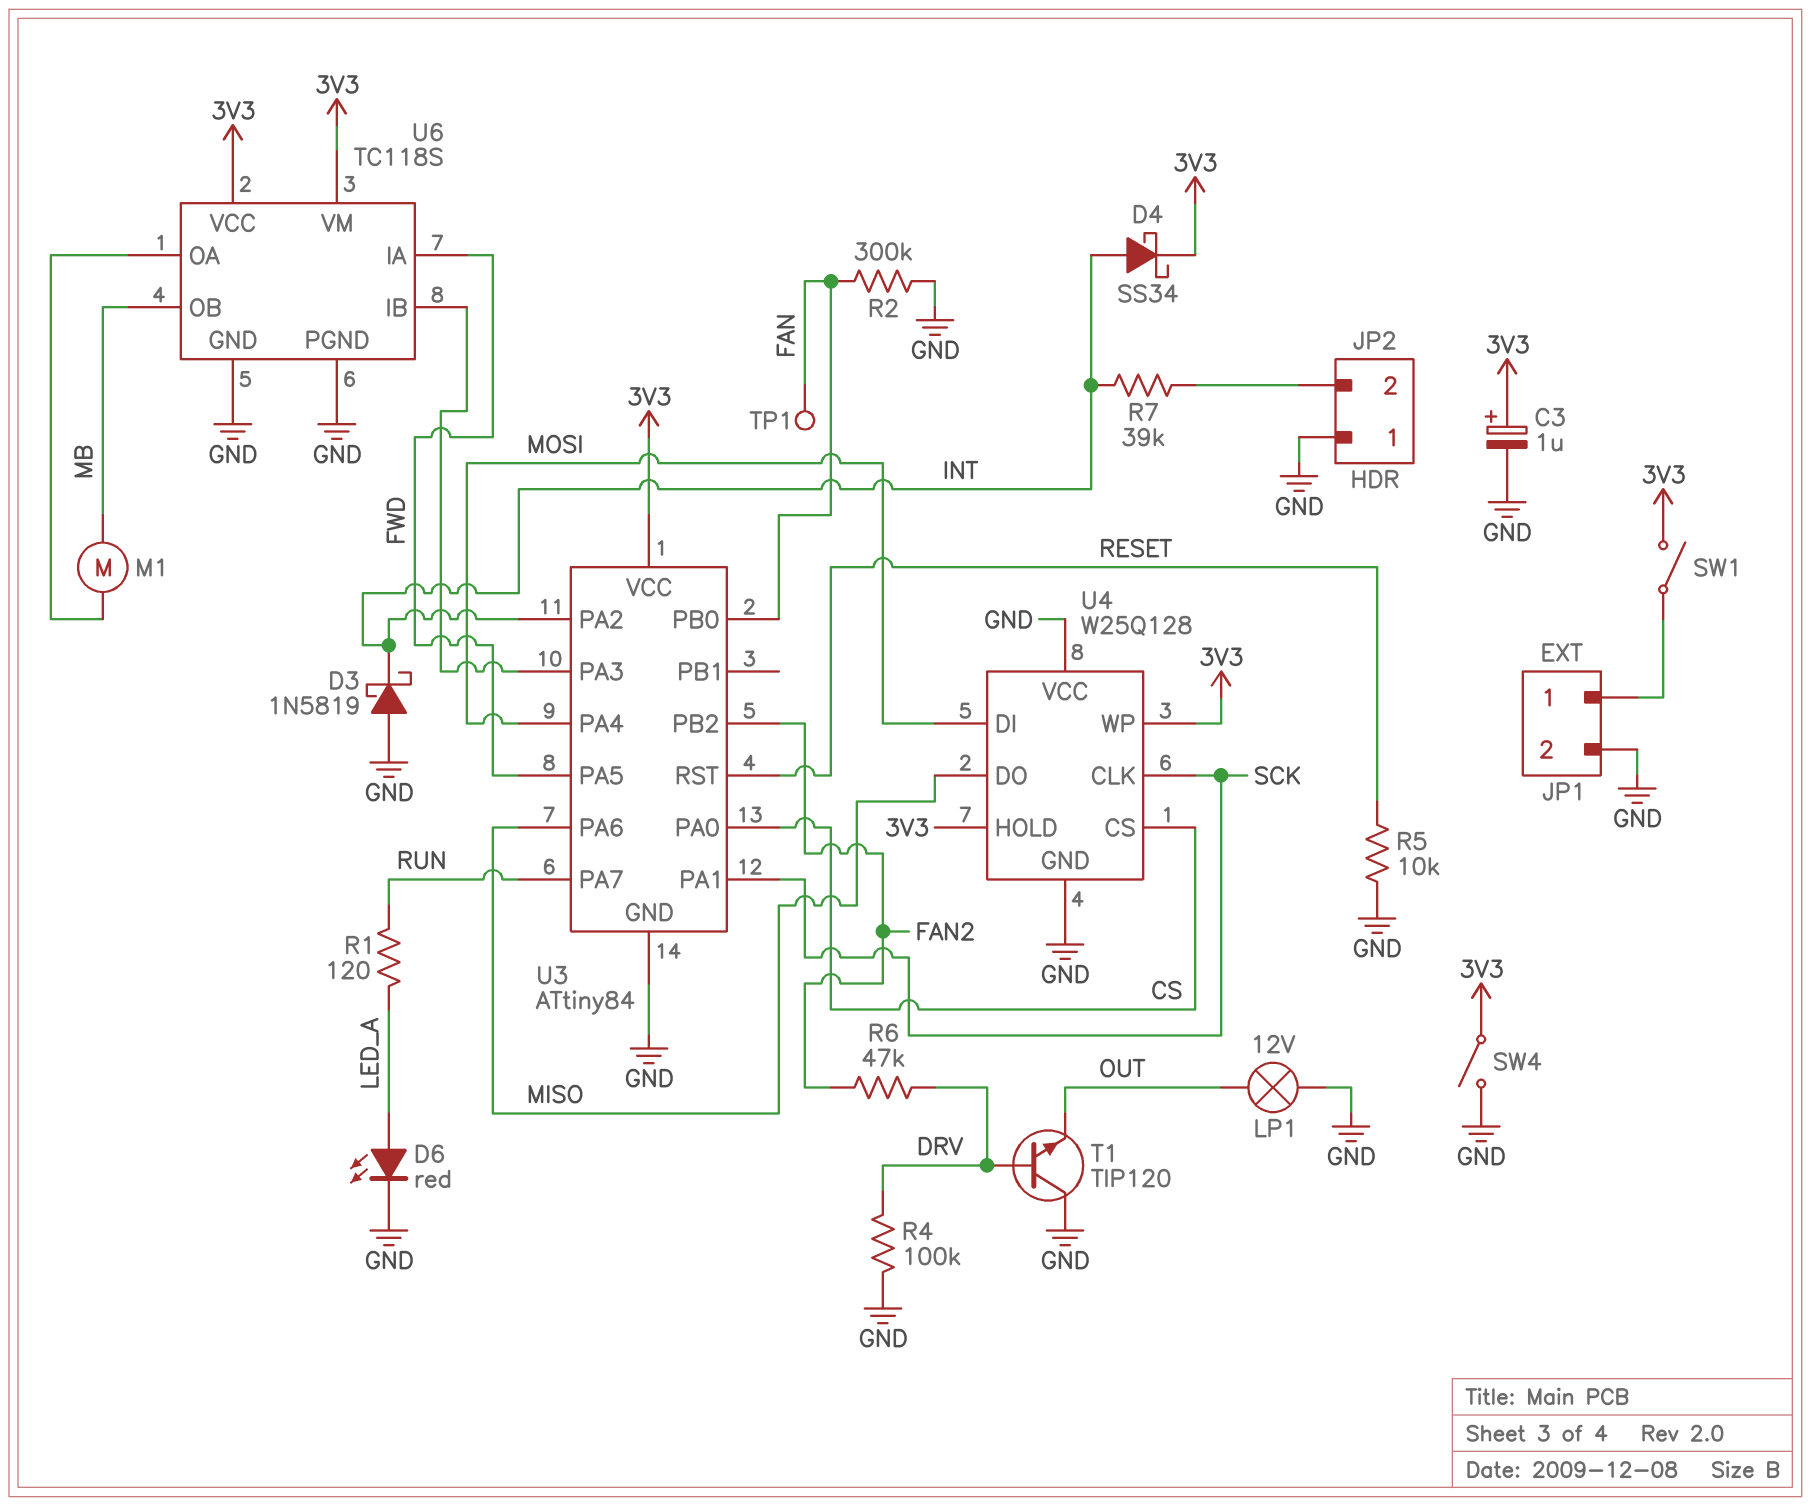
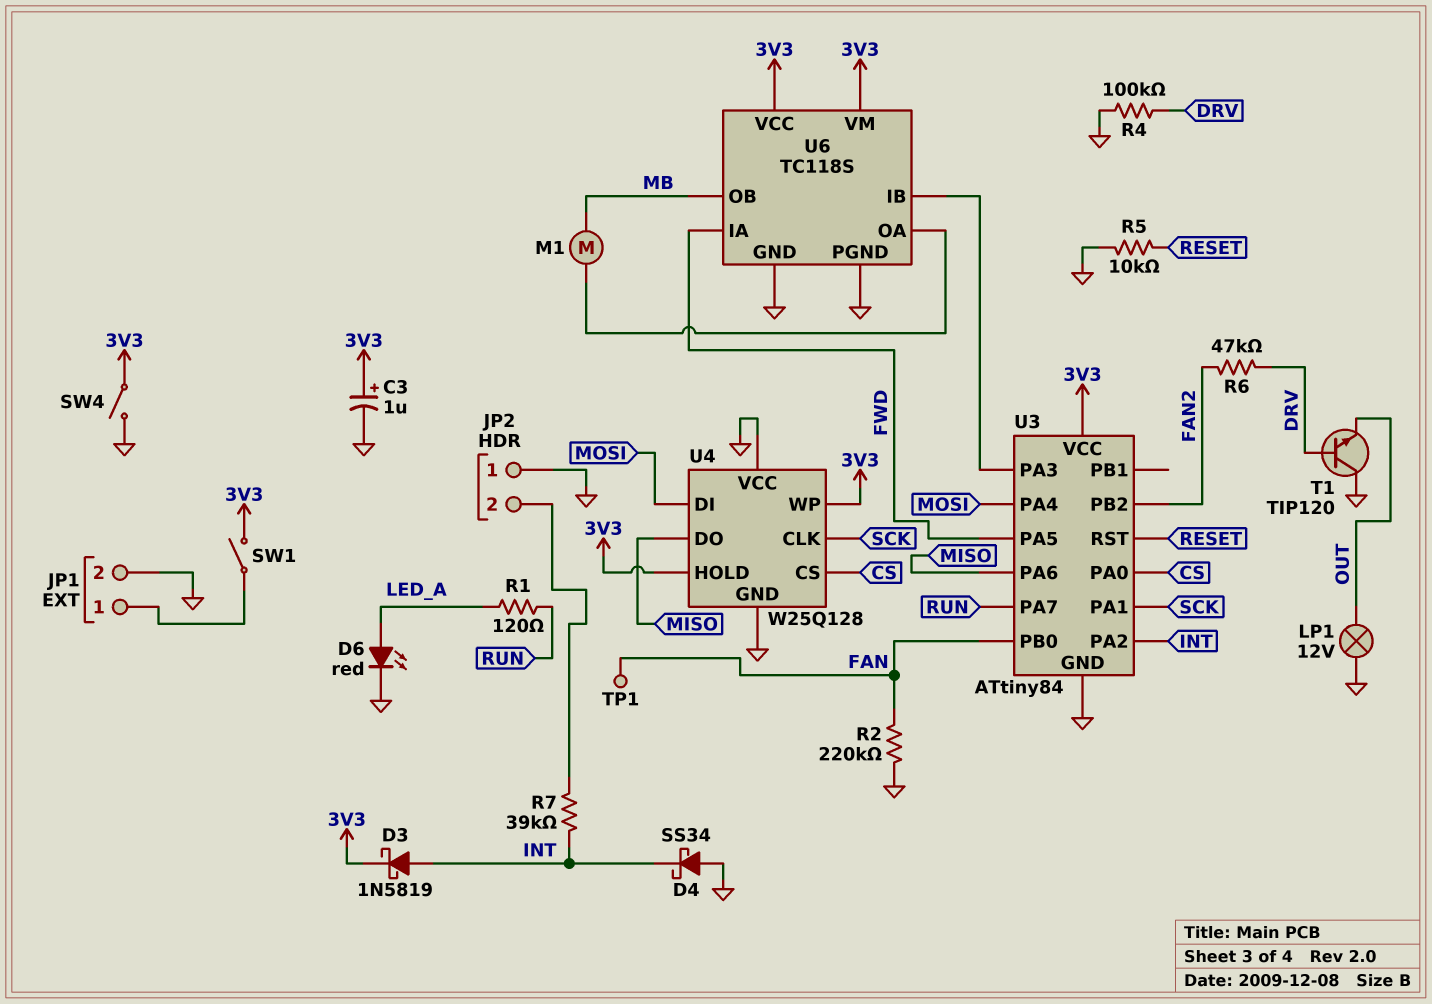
D3: schottky 1N5819 (A GND, K INT) -> schottky 1N5819 (A INT, K 3V3)
D4: schottky SS34 (A INT, K 3V3) -> schottky SS34 (A GND, K INT)
R2: 300k (FAN, GND) -> 220k (FAN, GND)

